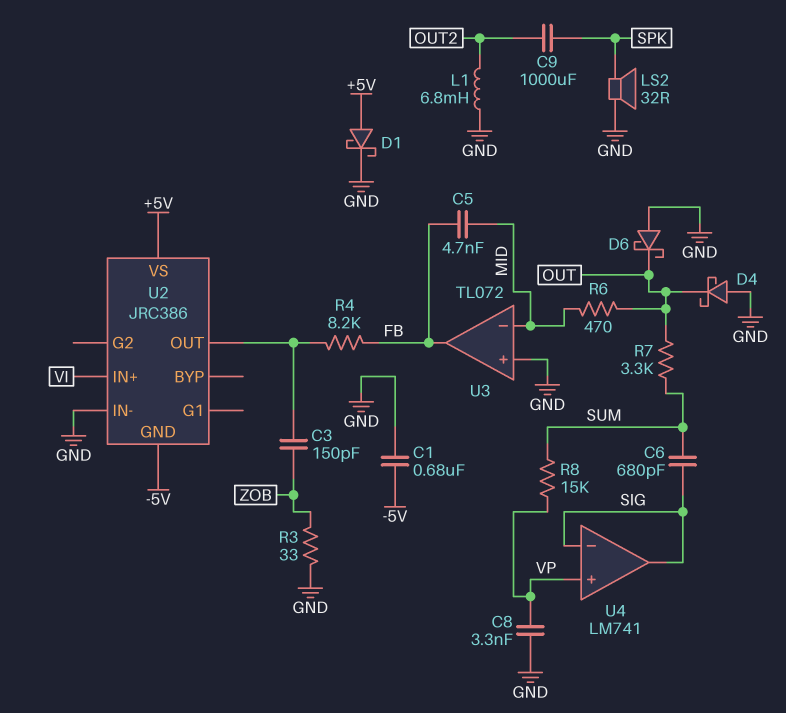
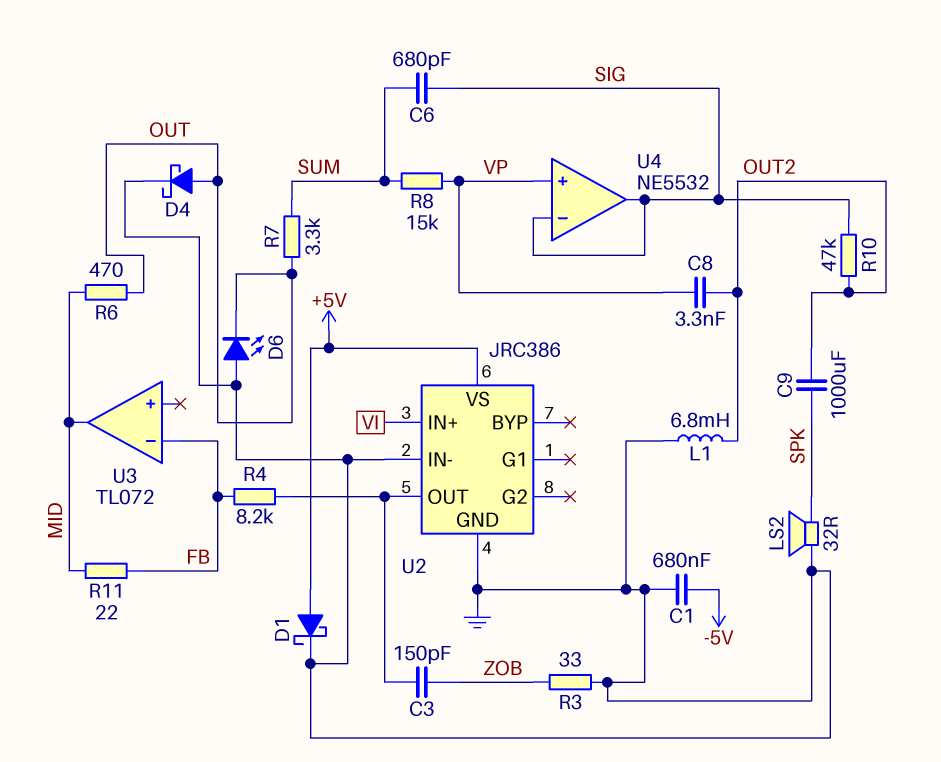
C5: 4.7nF (FB, MID) -> none
C8: 3.3nF (GND, VP) -> 3.3nF (OUT2, VP)
D4: schottky (A GND, K OUT) -> schottky (A OUT, K GND)
D6: schottky (A GND, K OUT) -> LED (A GND, K OUT)
R10: none -> 47k (OUT2, SIG)
R11: none -> 22 (FB, MID)
U2 pin GND: -5V -> GND
U3 pin in+: GND -> none
U3 pin in-: MID -> FB
U3 pin out: FB -> MID
U4: LM741 -> NE5532

